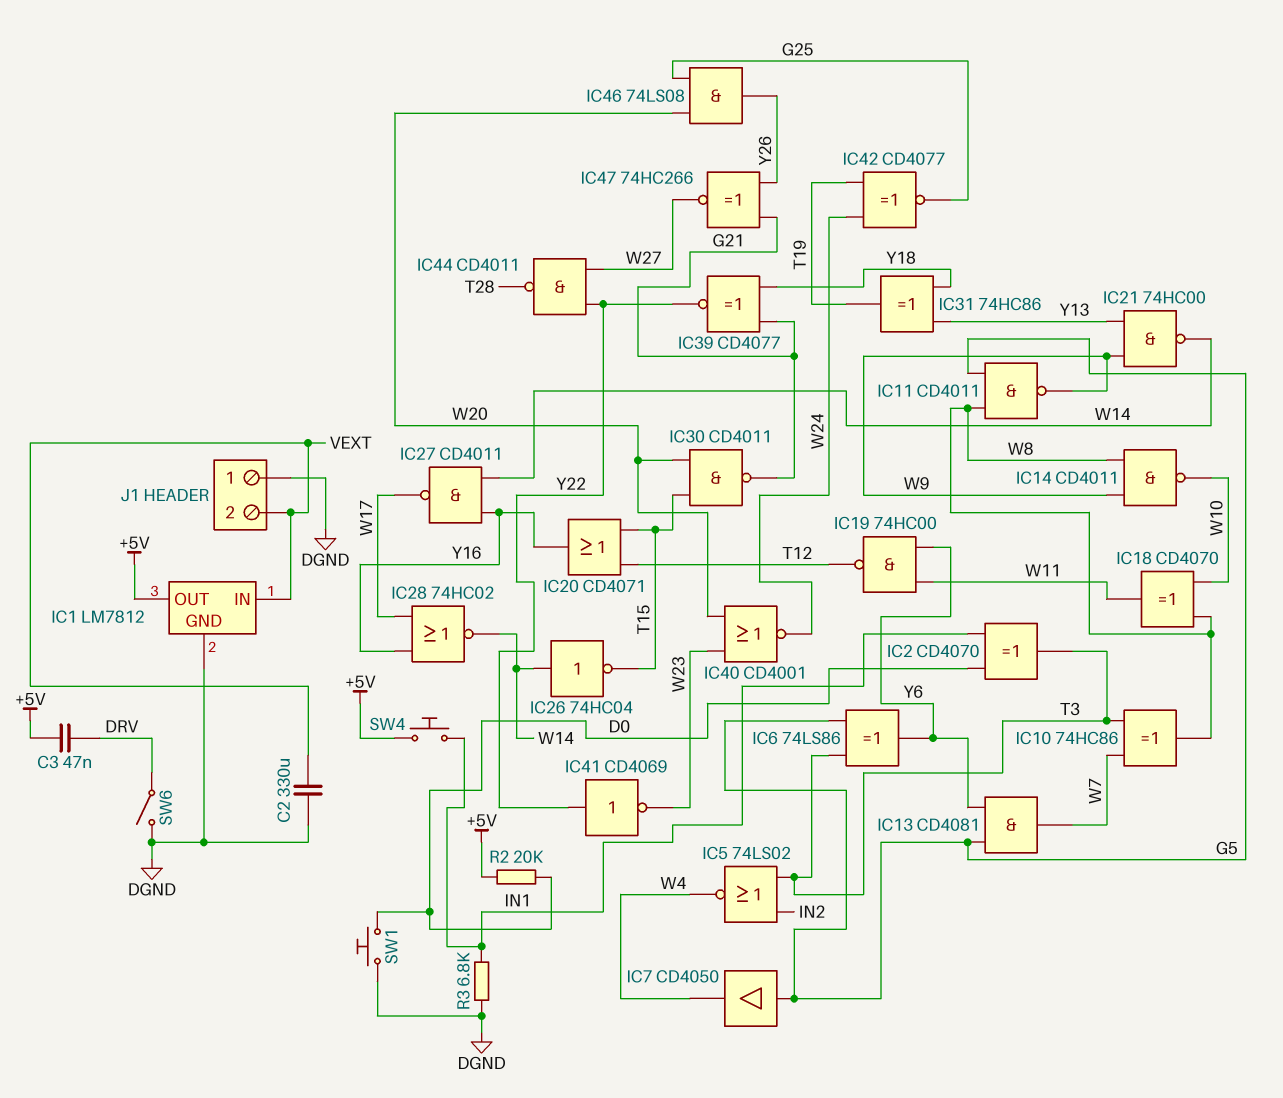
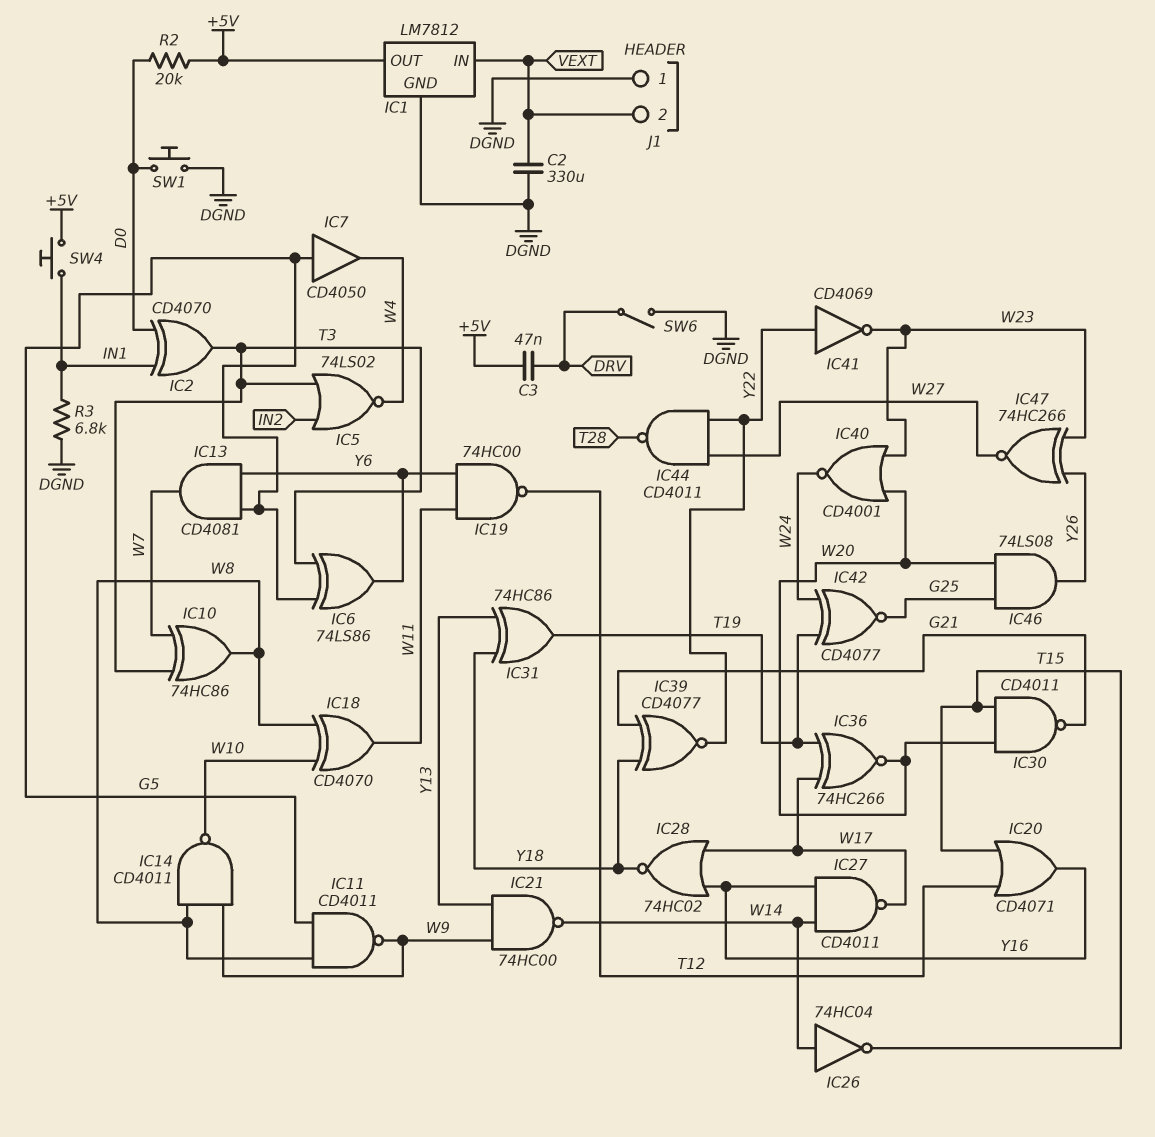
IC28: NOR 74HC02 (in W17, in Y16, out W14) -> NOR 74HC02 (in W17, in Y16, out Y18)
IC36: none -> XNOR 74HC266 (in T19, in W17, out W20)
IC47: XNOR 74HC266 (in G21, in Y26, out W27) -> XNOR 74HC266 (in W23, in Y26, out W27)

